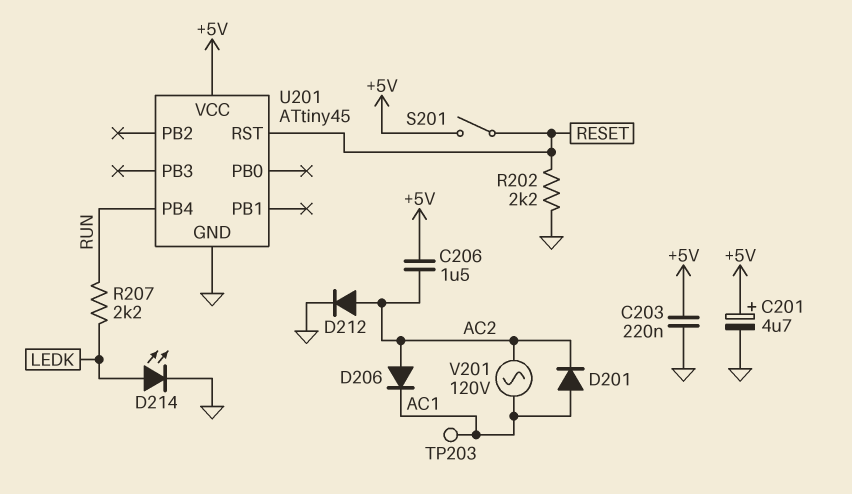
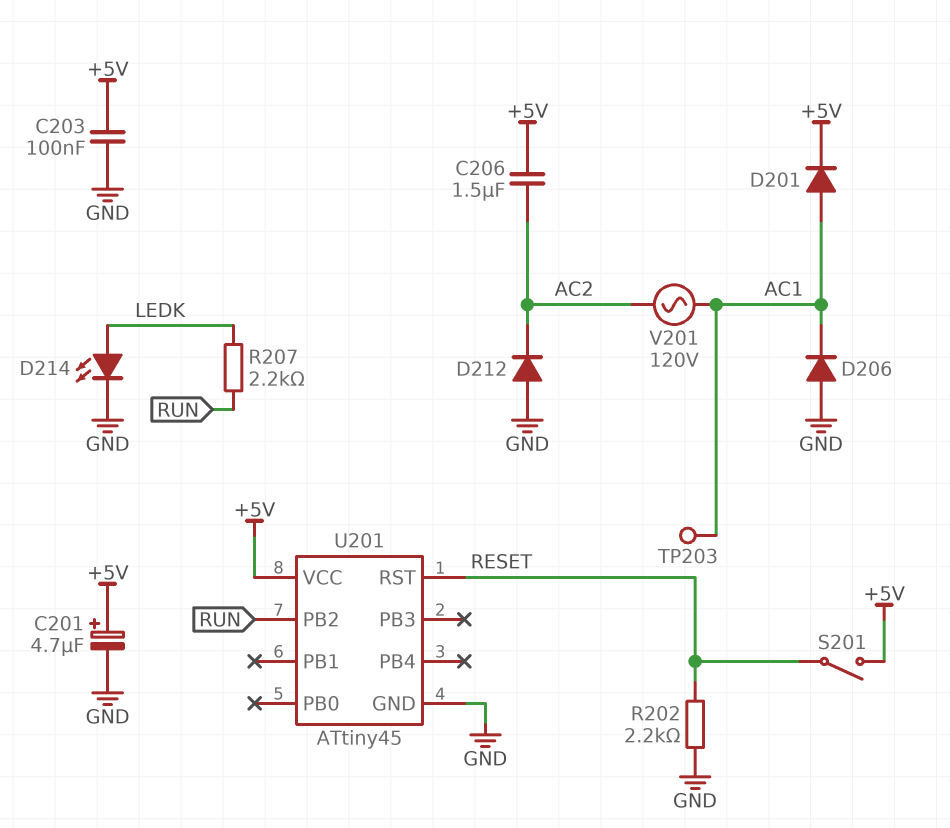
C203: 220nF (+5V, GND) -> 100nF (+5V, GND)
D201: diode (A AC1, K AC2) -> diode (A AC1, K +5V)
D206: diode (A AC2, K AC1) -> diode (A GND, K AC1)
D212: diode (A AC2, K GND) -> diode (A GND, K AC2)
U201 pin PB2: none -> RUN
U201 pin PB4: RUN -> none

